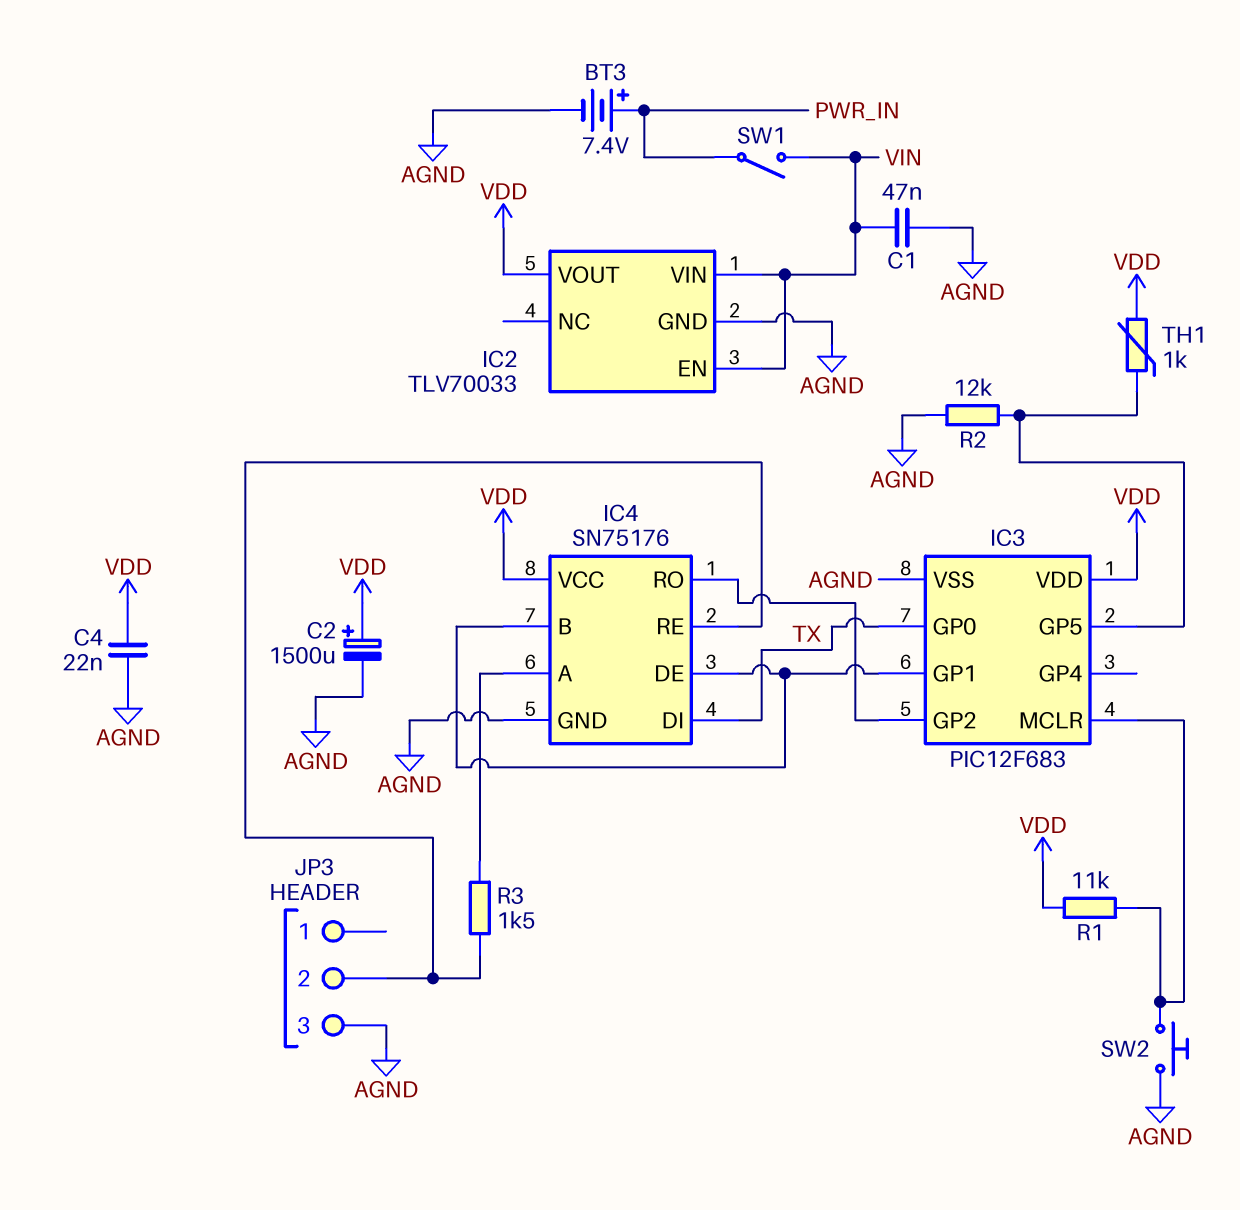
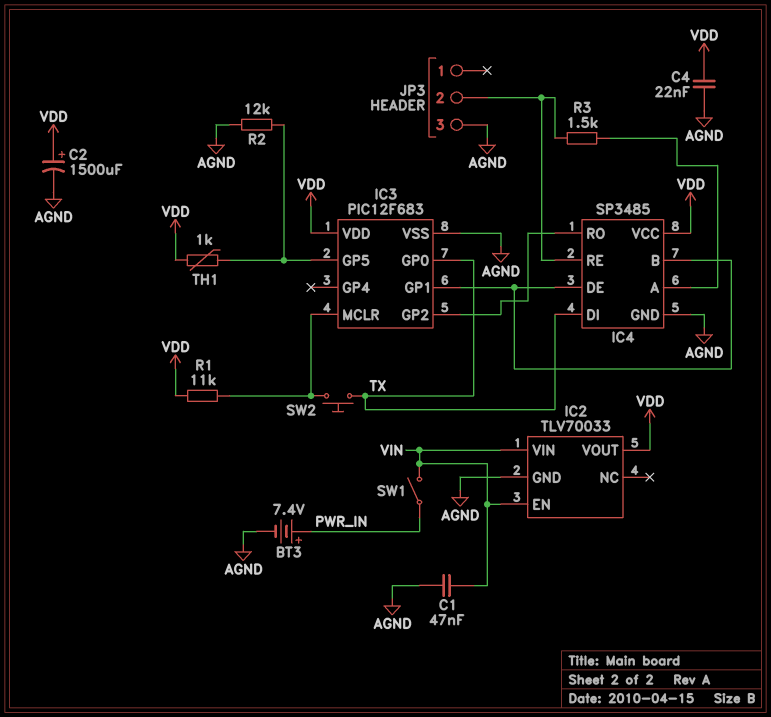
IC4: SN75176 -> SP3485
SW2: button (AGND, IC3/MCLR) -> button (IC3/MCLR, TX)

